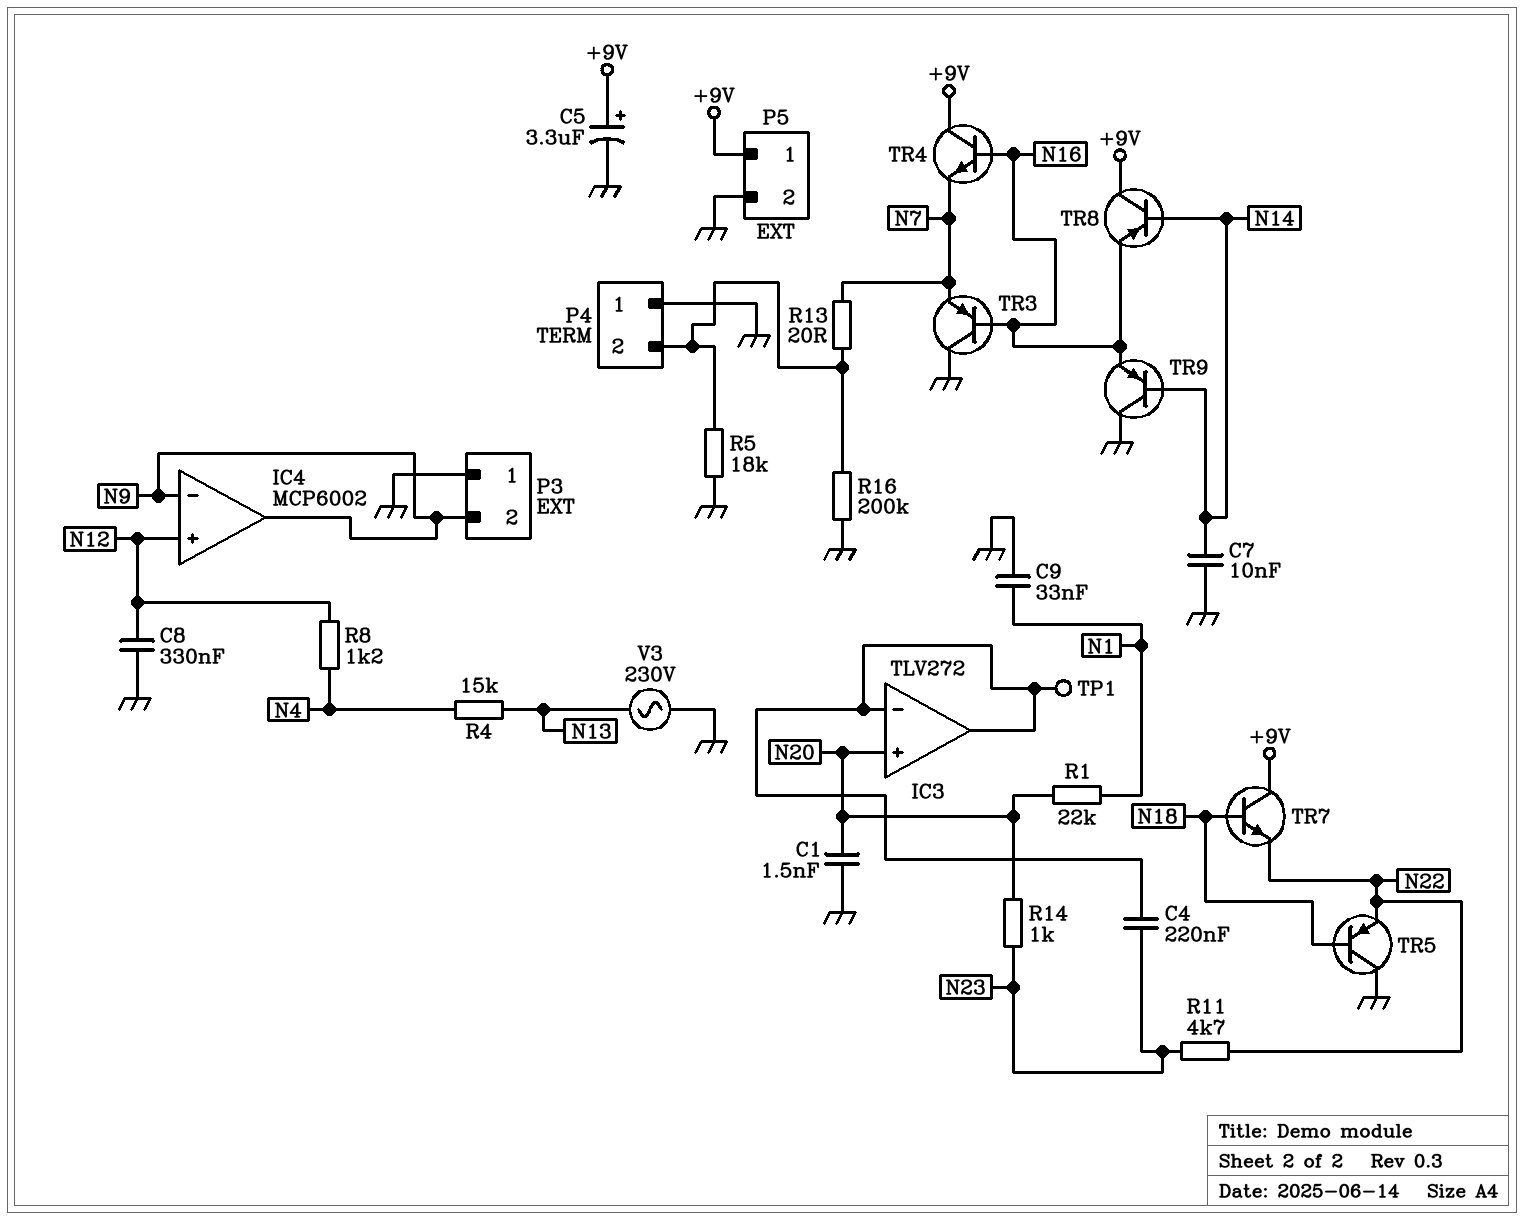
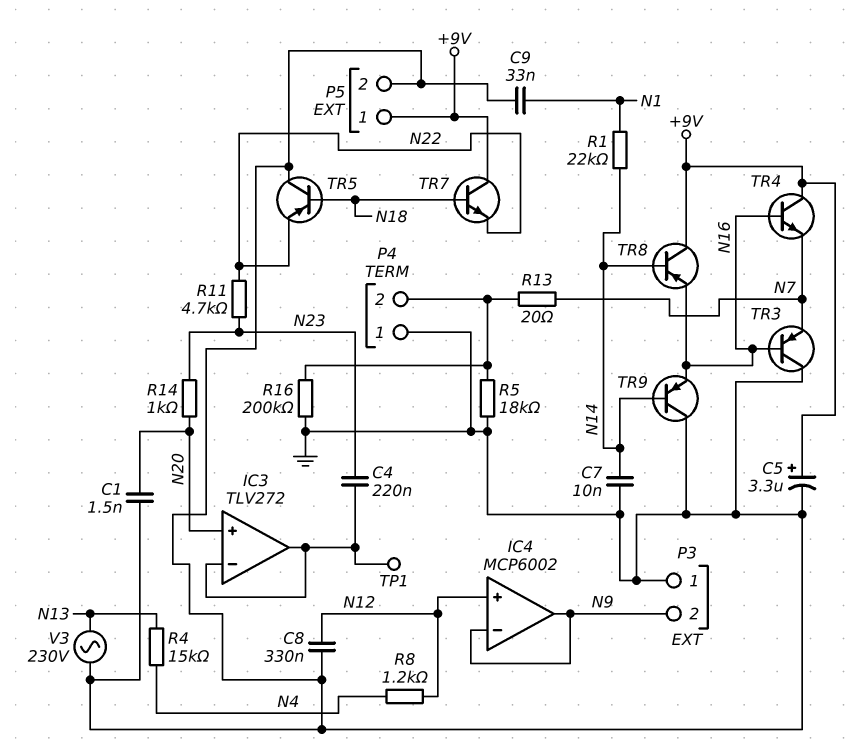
R1: 22k (N1, N20) -> 22k (N1, N14)

